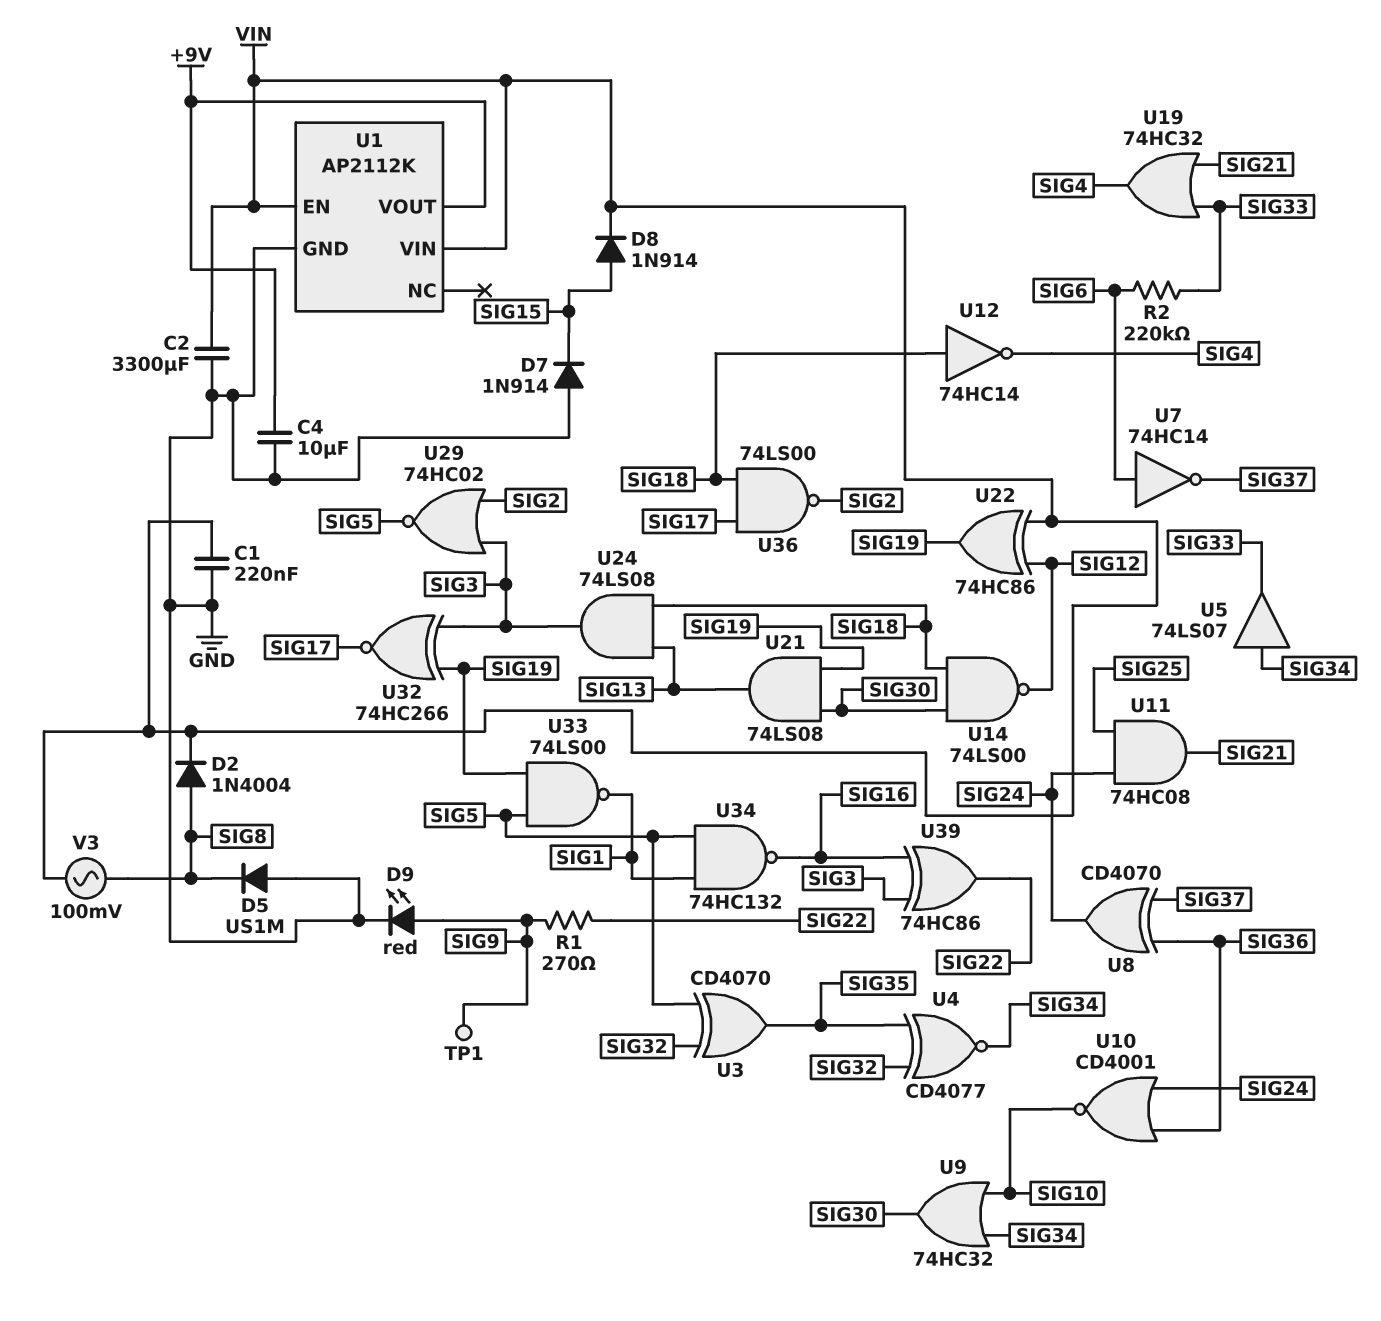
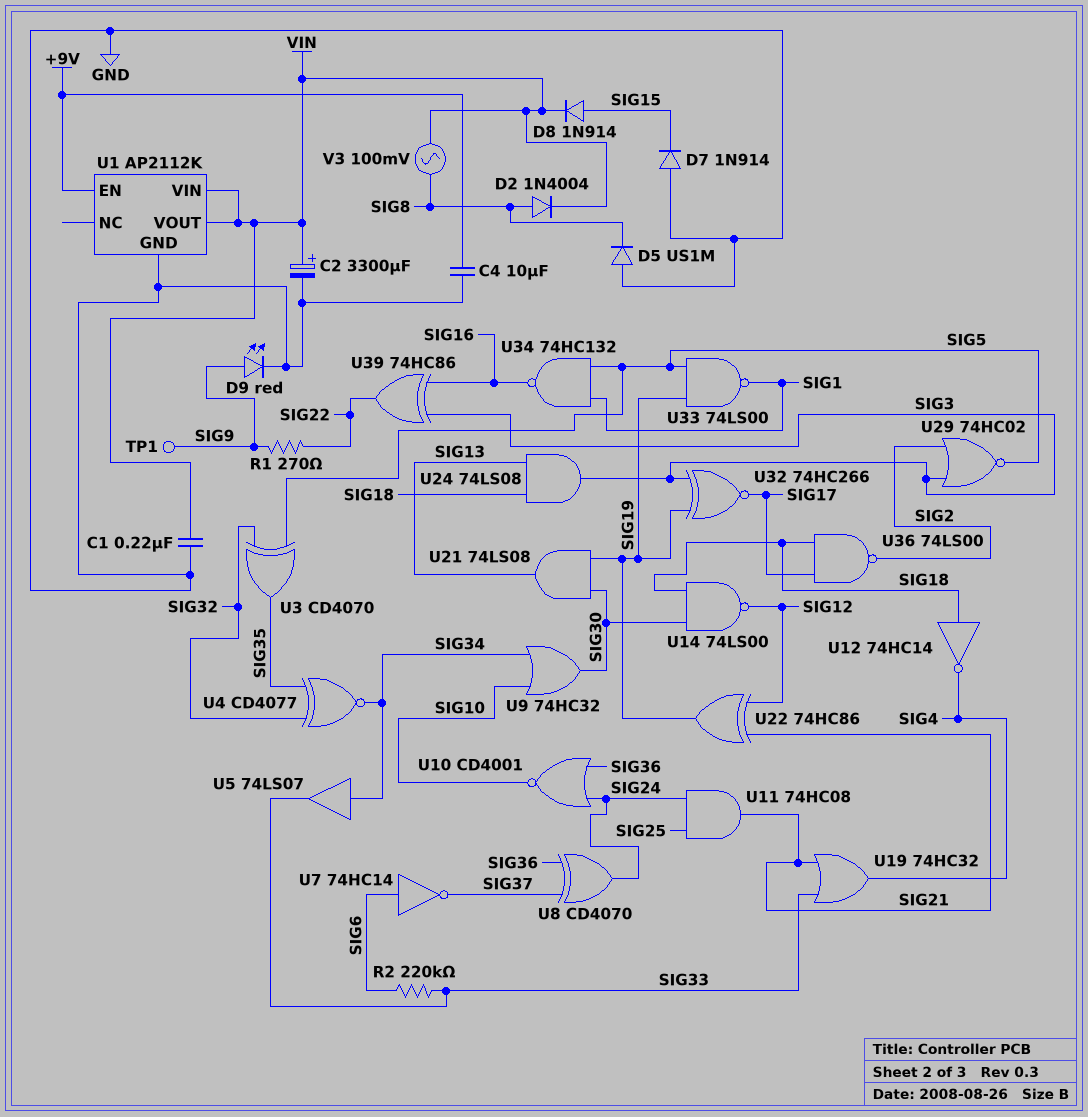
C2: 3300uF (GND, VIN) -> 3300uF (plus VIN, minus GND)
U1 pin EN: VIN -> +9V
U1 pin VOUT: +9V -> VIN
U22: XOR 74HC86 (in SIG12, in VIN, out SIG19) -> XOR 74HC86 (in SIG12, in SIG21, out SIG19)

